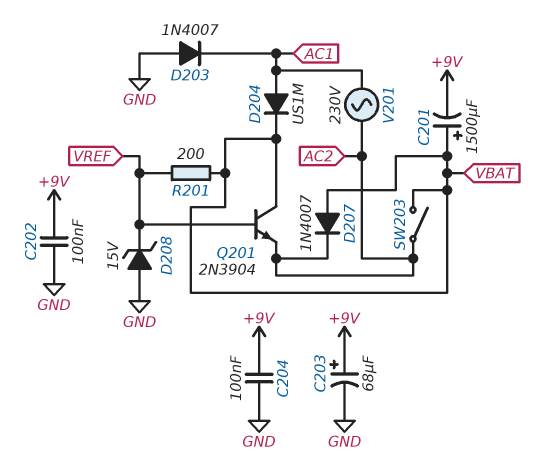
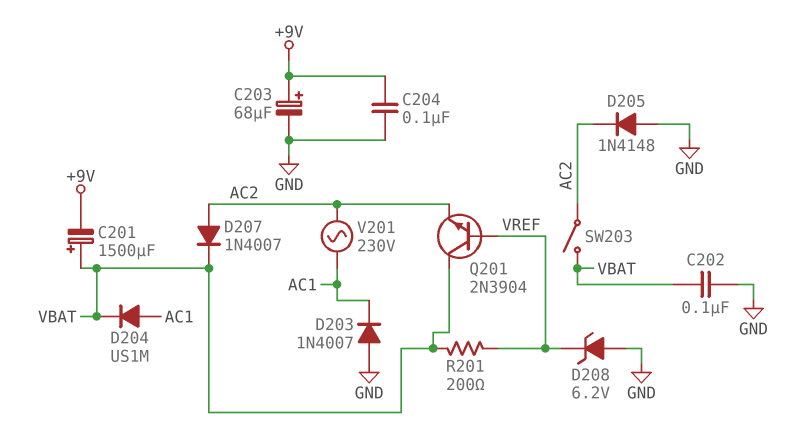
C202: 100nF (+9V, GND) -> 100nF (GND, VBAT)
D205: none -> diode 1N4148 (A GND, K AC2)
D207: diode 1N4007 (A VBAT, K AC2) -> diode 1N4007 (A AC2, K VBAT)
D208: zener 15V (A GND, K VREF) -> zener 6.2V (A GND, K VREF)

